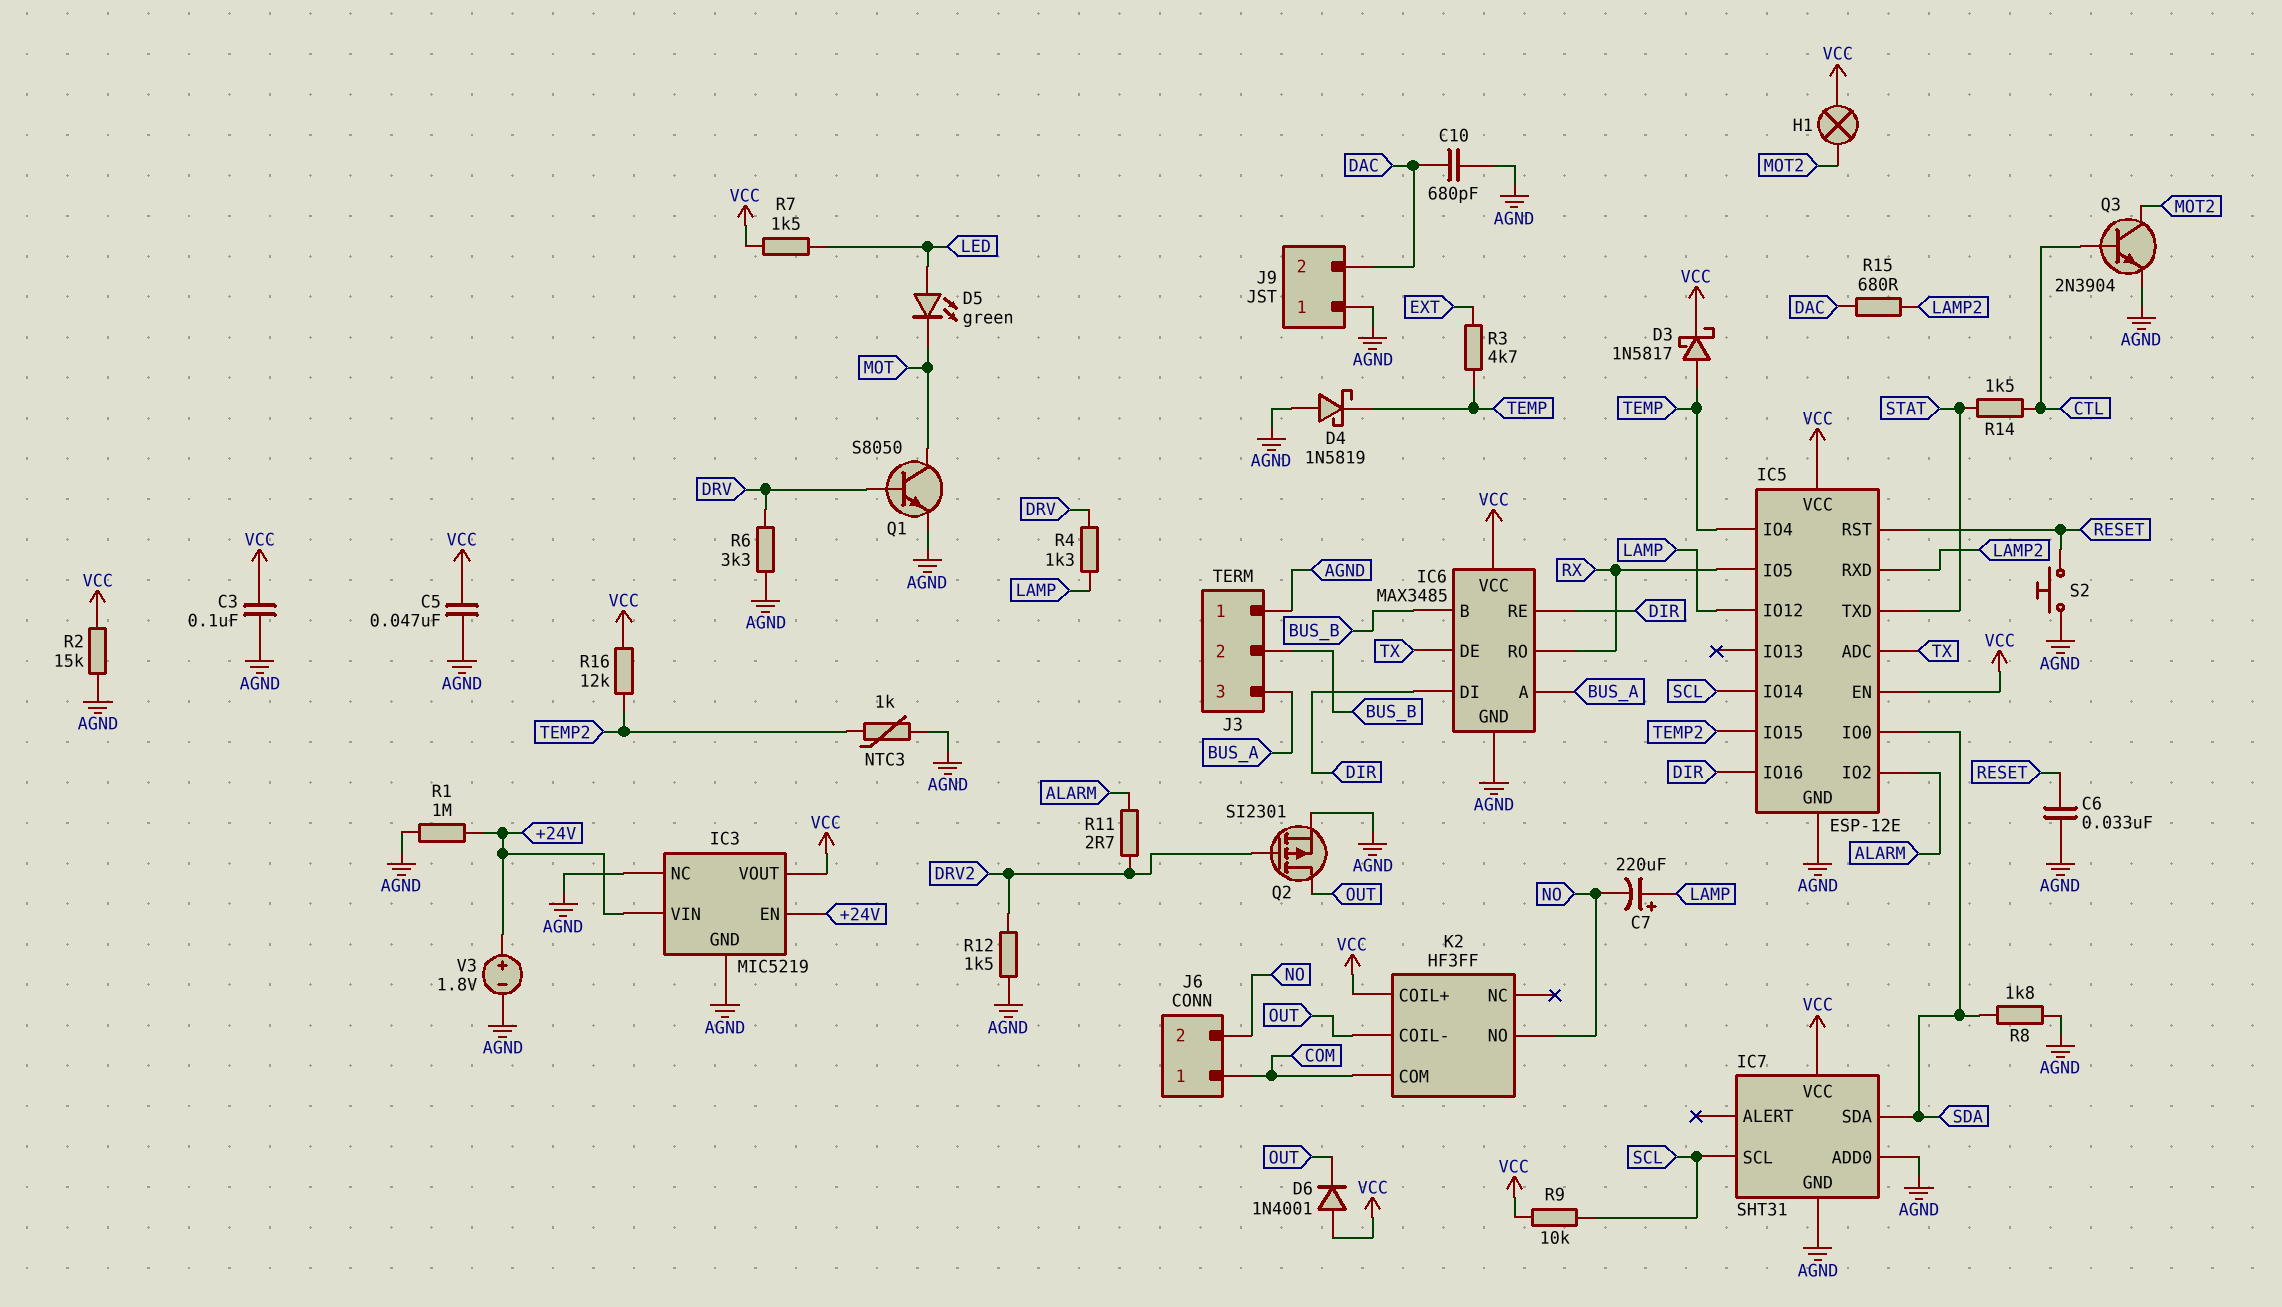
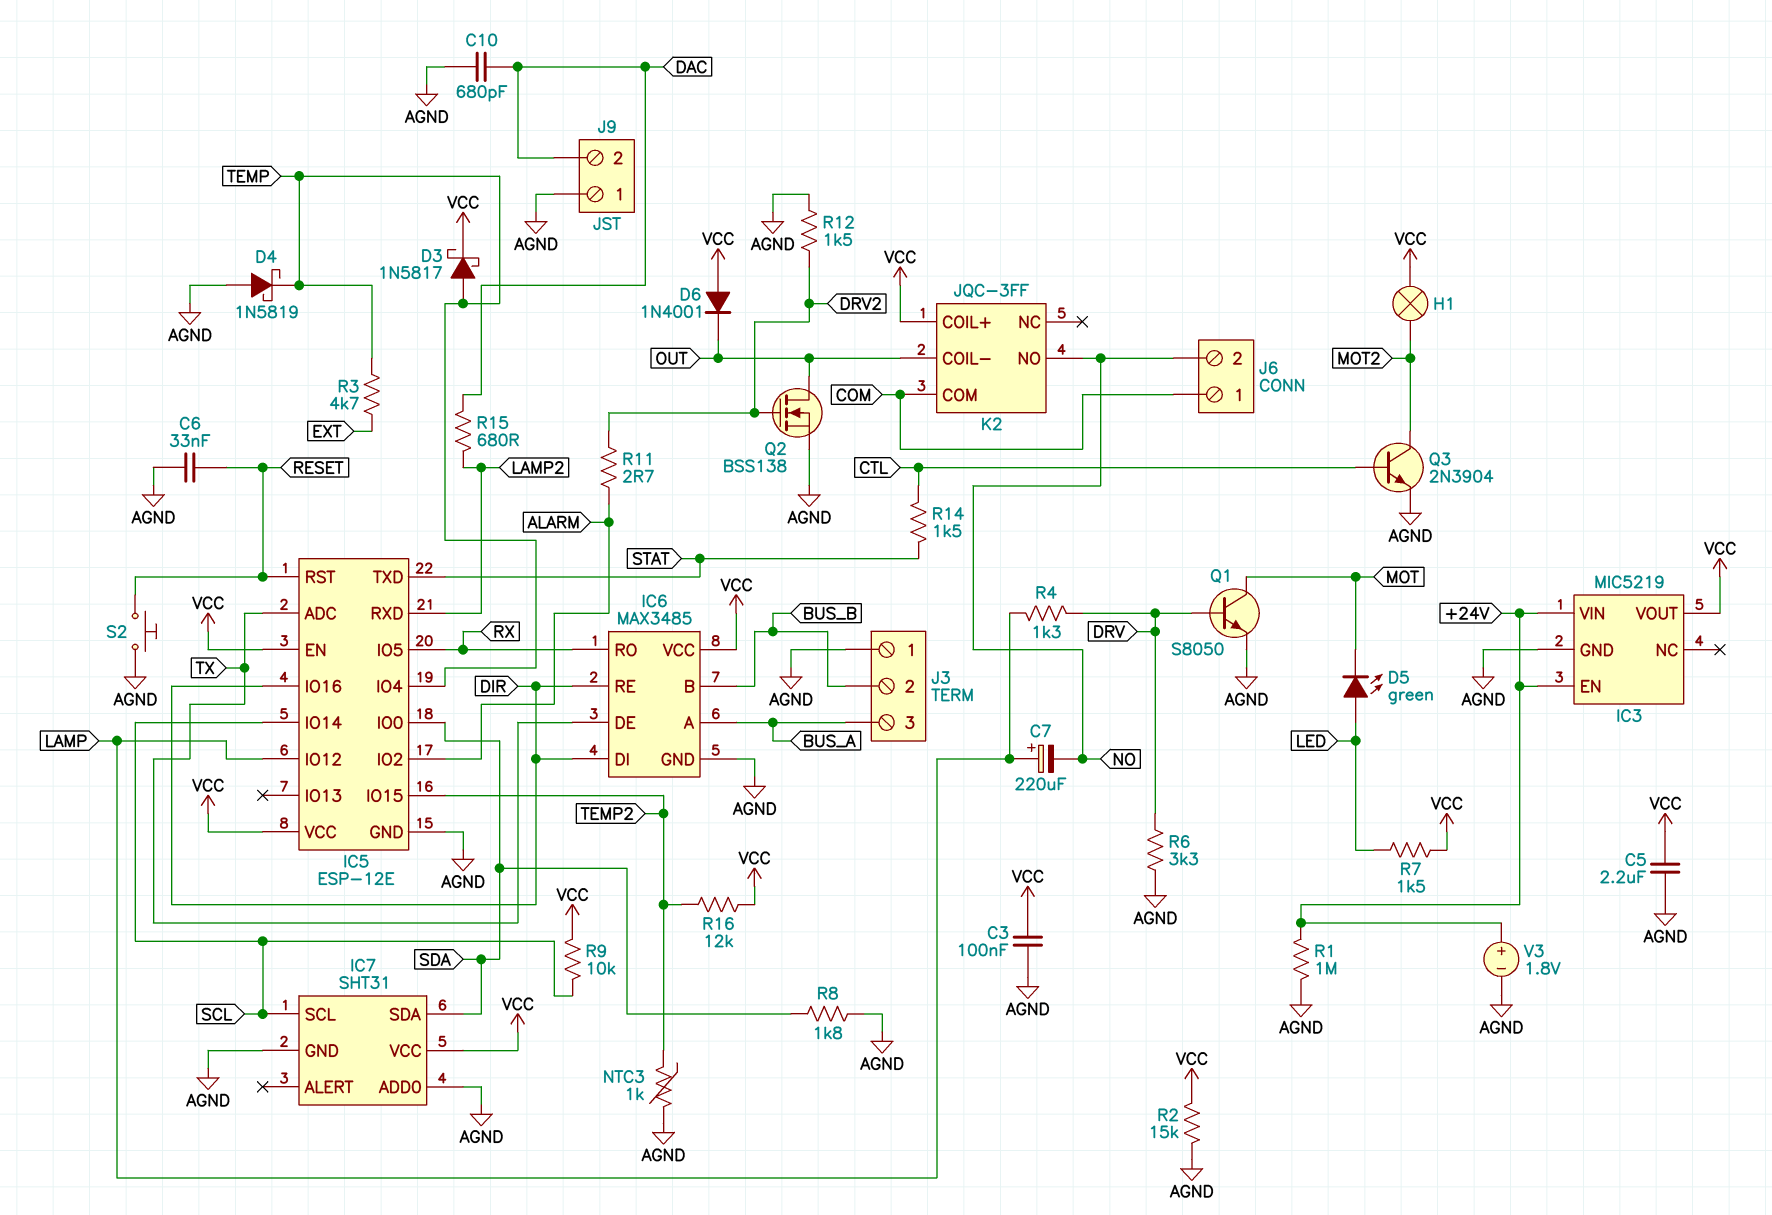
C5: 47nF (AGND, VCC) -> 2.2uF (AGND, VCC)
IC3 pin NC: AGND -> none
K2: HF3FF -> JQC-3FF
Q2: PMOS SI2301 (G DRV2, D OUT, S AGND) -> NMOS BSS138 (G DRV2, D OUT, S AGND)

